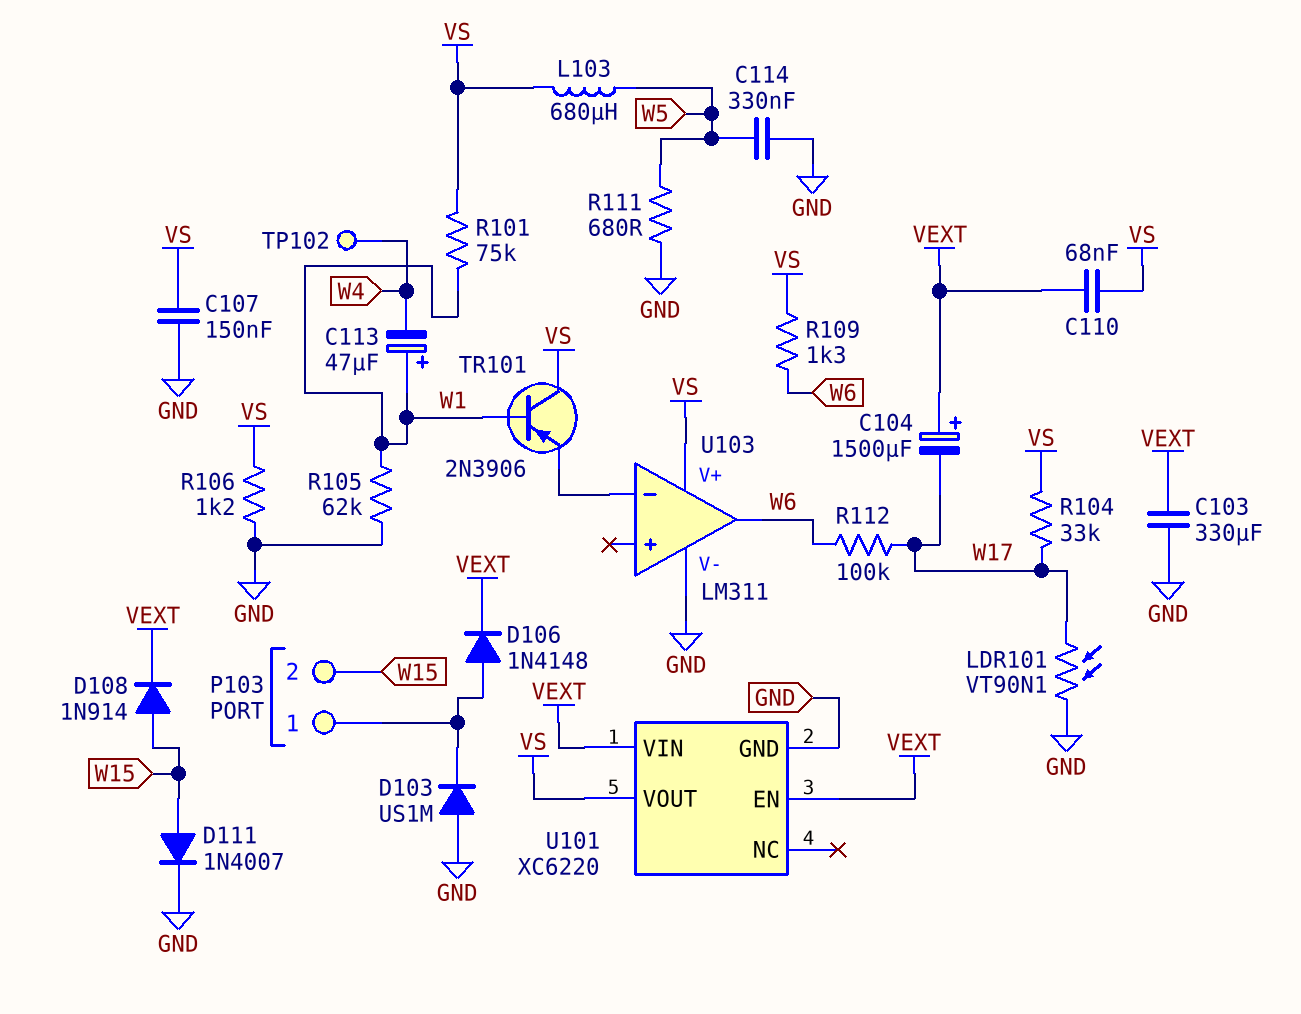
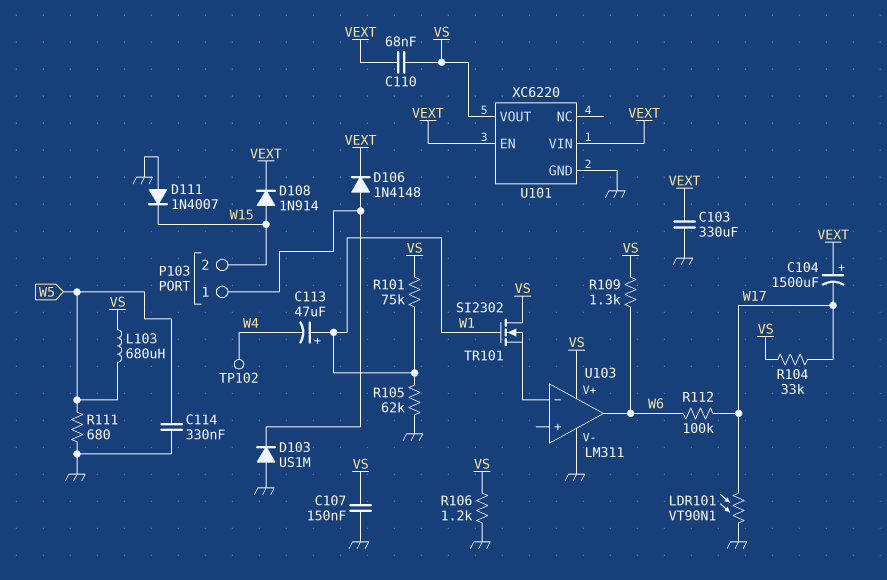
D111: diode 1N4007 (A W15, K GND) -> diode 1N4007 (A GND, K W15)
TR101: PNP 2N3906 (B W1, C VS, E U103/in-) -> NMOS SI2302 (G W1, D VS, S U103/in-)

